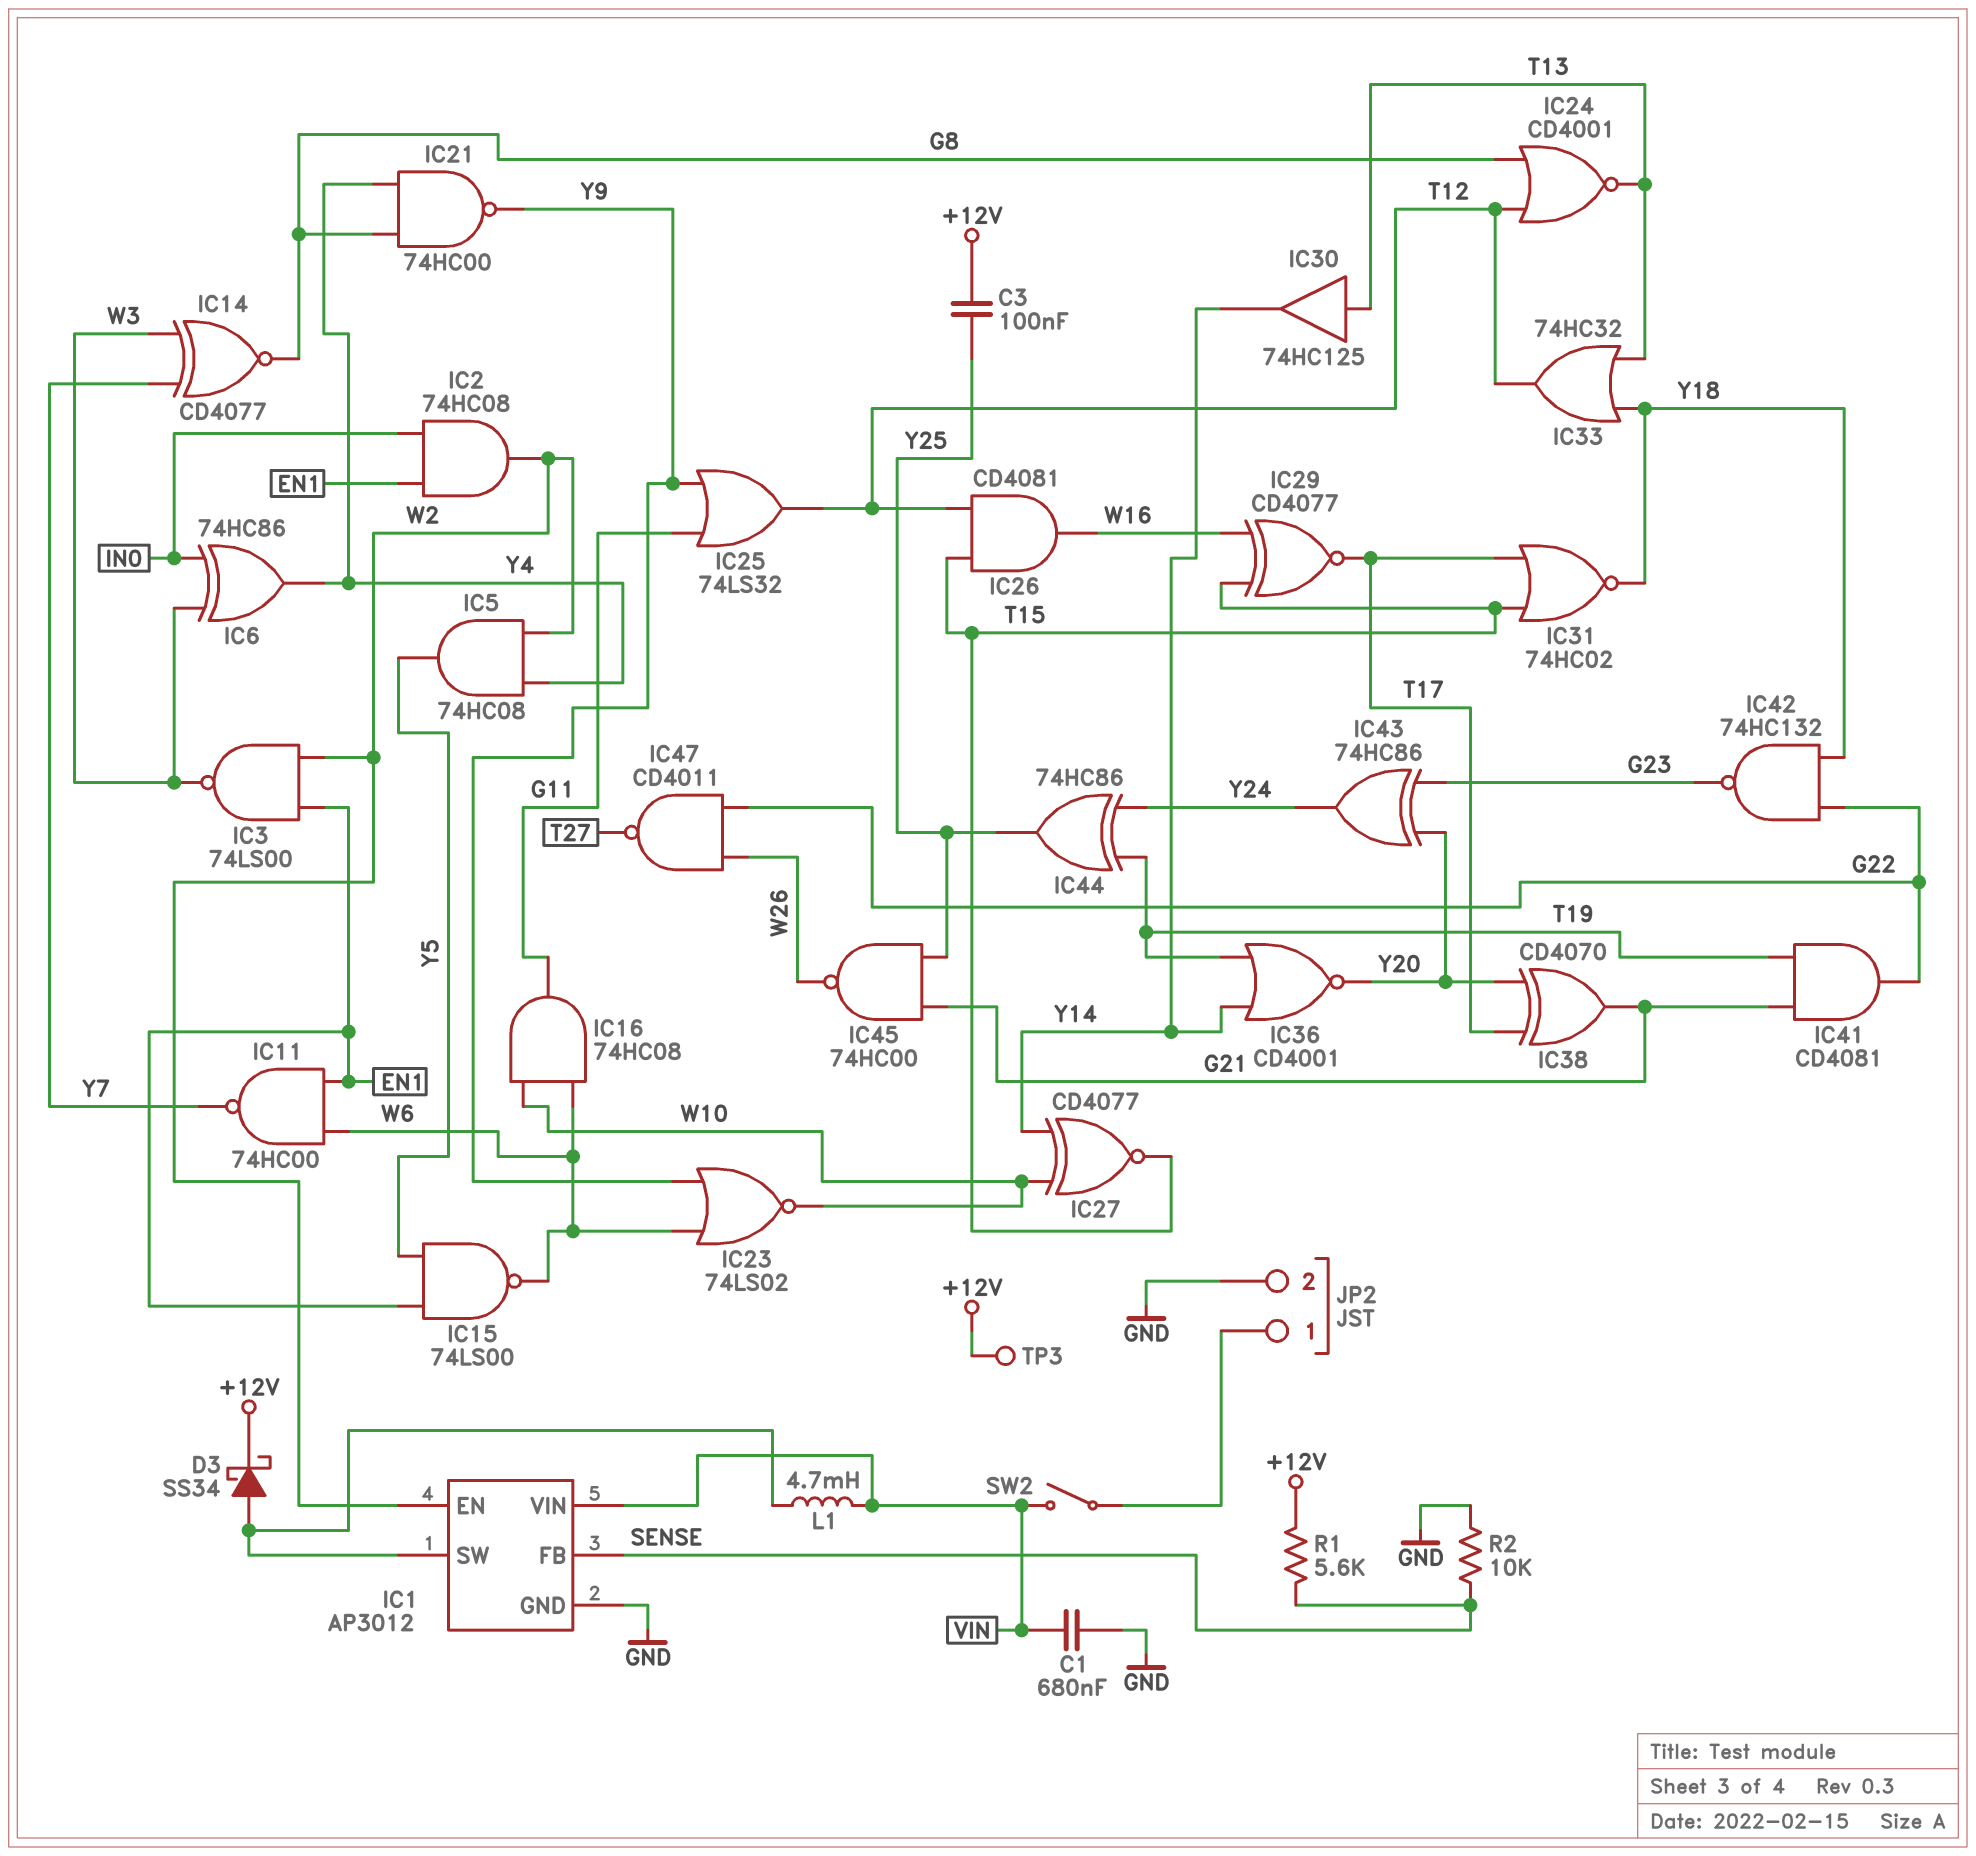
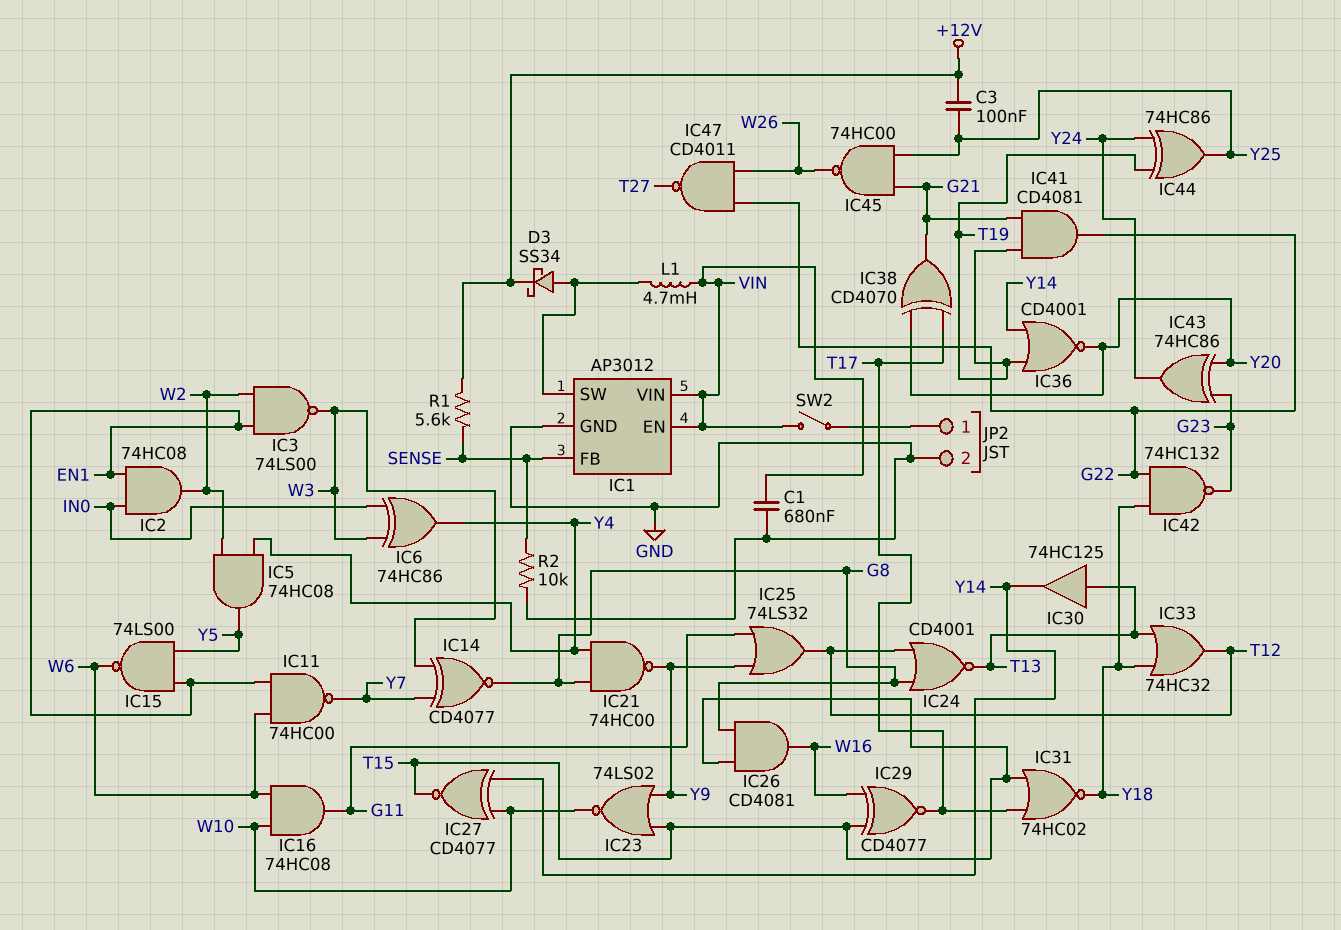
IC1 pin EN: W2 -> VIN
IC23: NOR 74LS02 (in W6, in Y9, out W10) -> NOR 74LS02 (in T15, in Y9, out W10)
IC26: AND CD4081 (in T12, in T15, out W16) -> AND CD4081 (in G8, in T15, out W16)
TP3: test point (+12V) -> none

